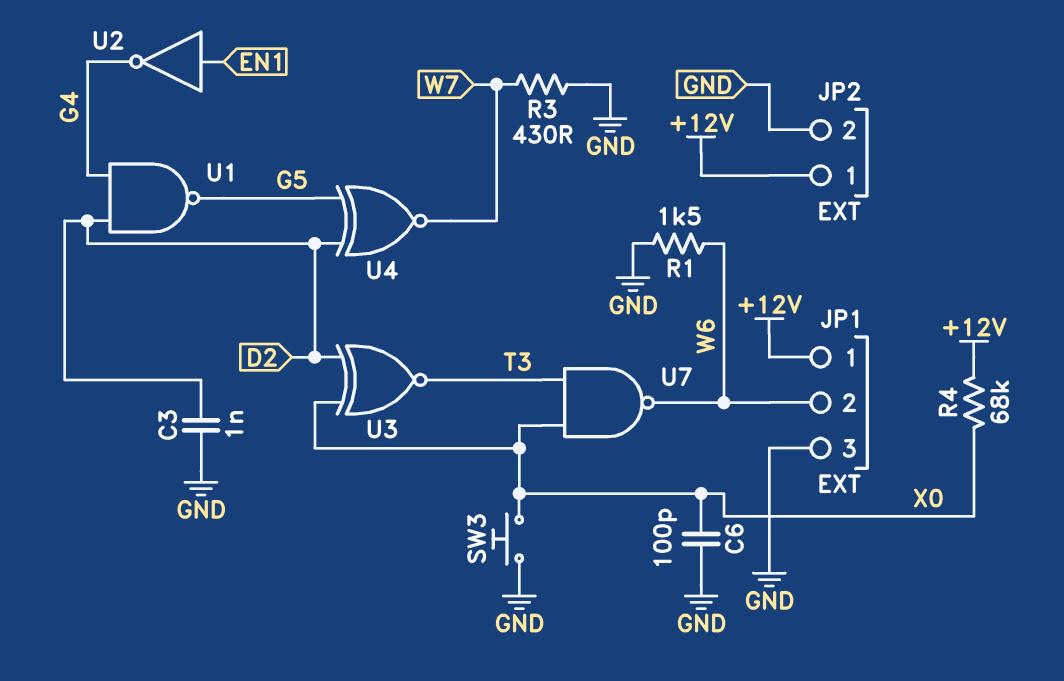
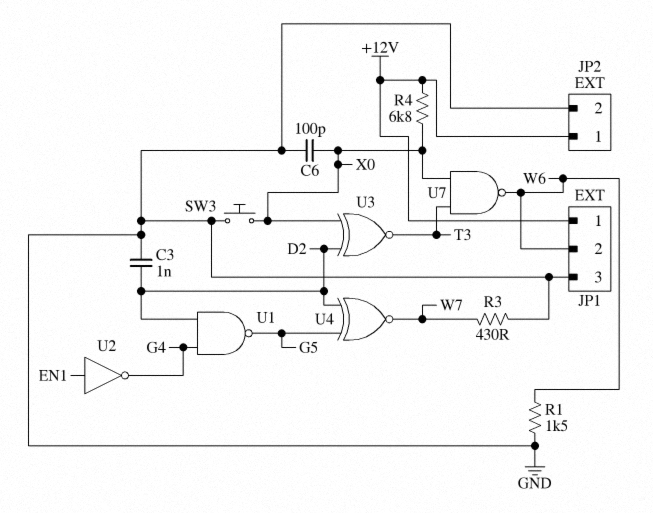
R4: 68k (+12V, X0) -> 6.8k (+12V, X0)

